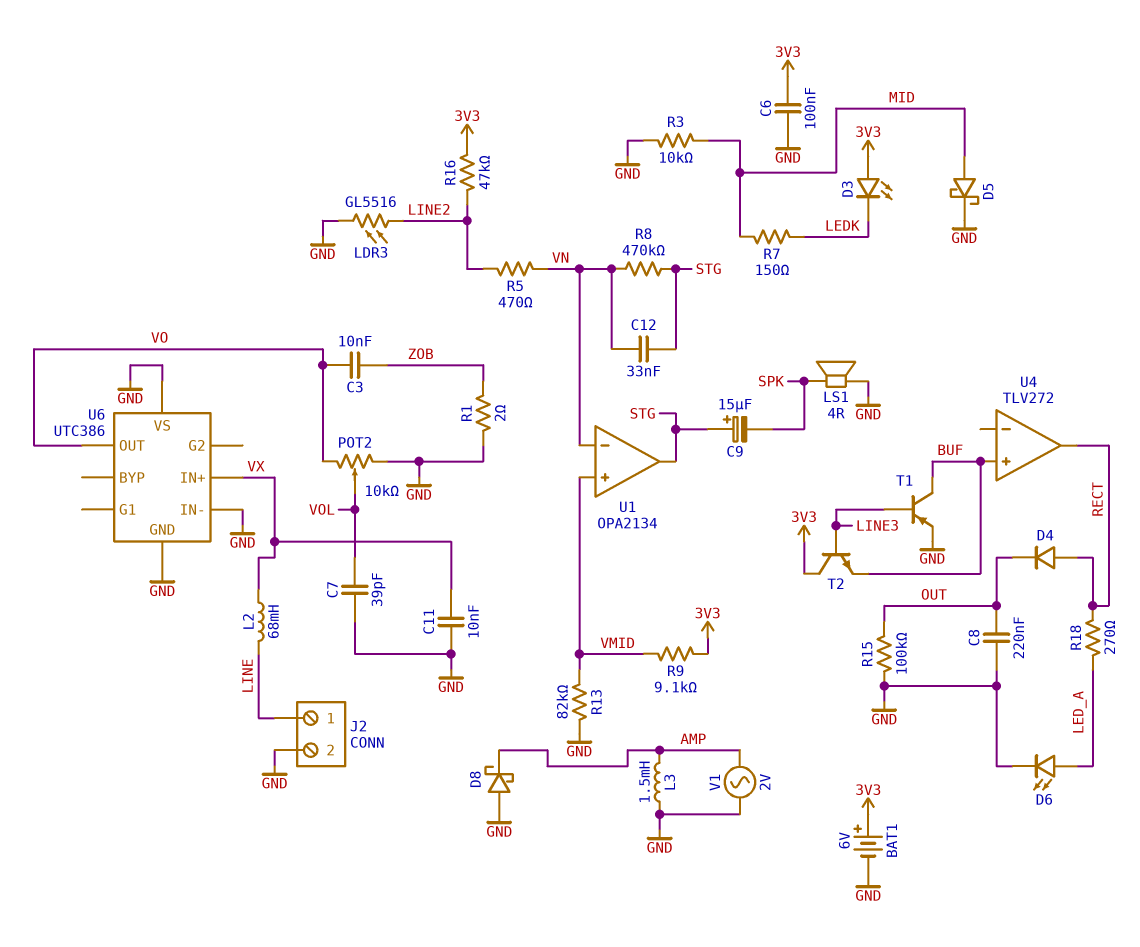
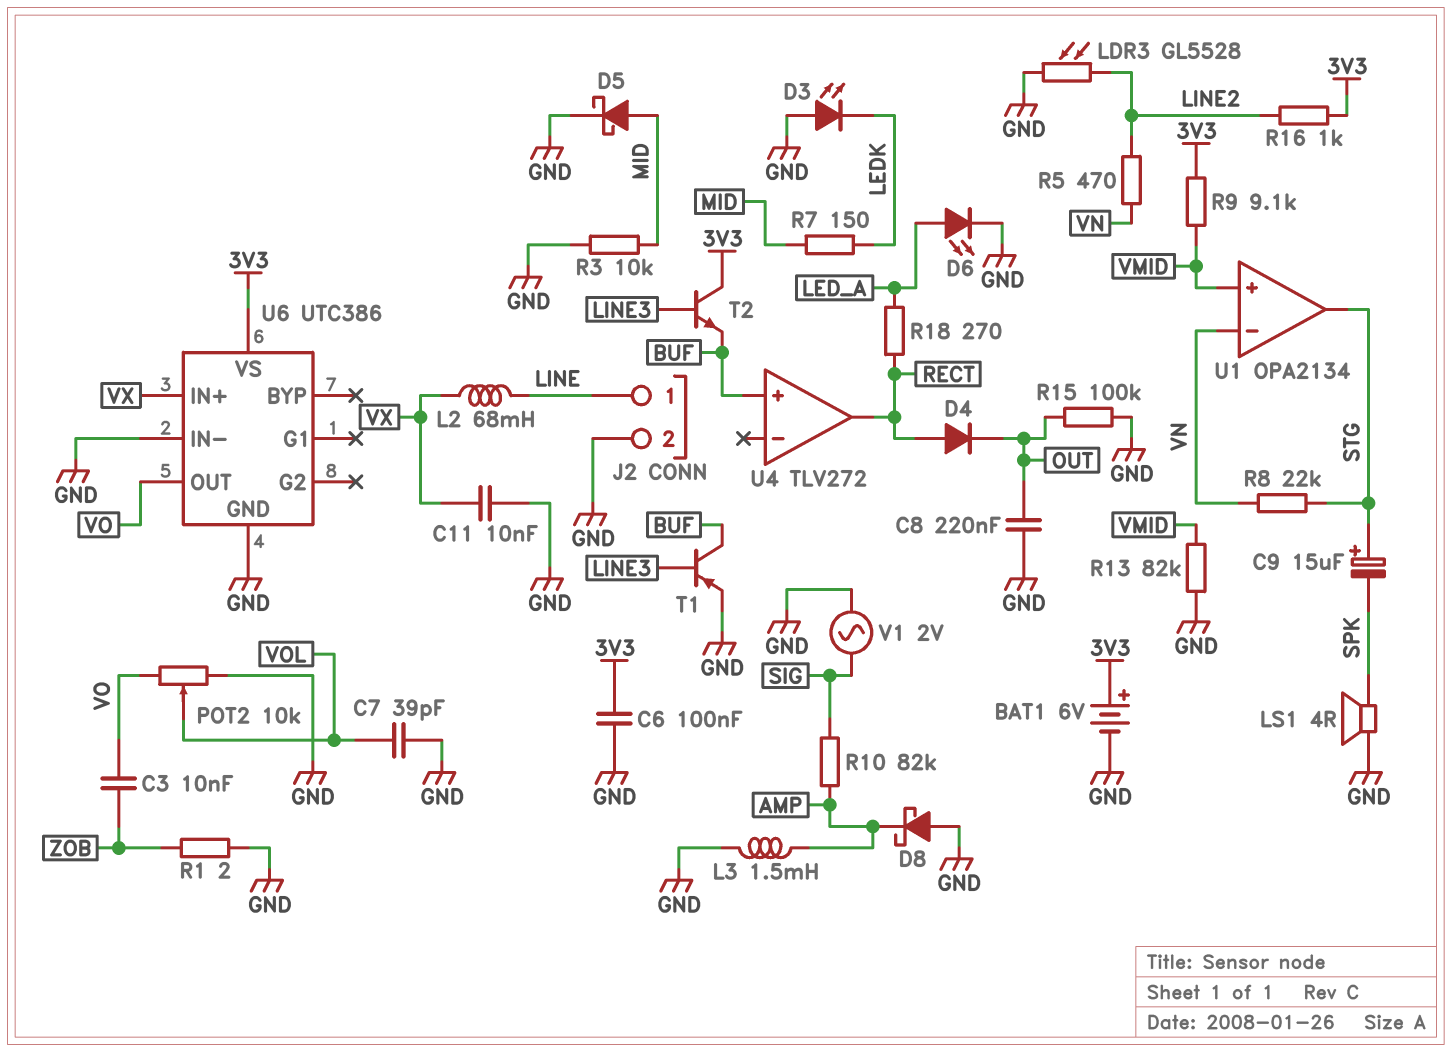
C12: 33nF (STG, VN) -> none
D3: LED (A 3V3, K LEDK) -> LED (A GND, K LEDK)
LDR3: GL5516 (GND, LINE2) -> GL5528 (GND, LINE2)
R8: 470k (STG, VN) -> 22k (STG, VN)
R10: none -> 82k (AMP, SIG)
R16: 47k (3V3, LINE2) -> 1k (3V3, LINE2)
U6 pin VS: GND -> 3V3
V1: AC 2V (AMP, GND) -> AC 2V (GND, SIG)

